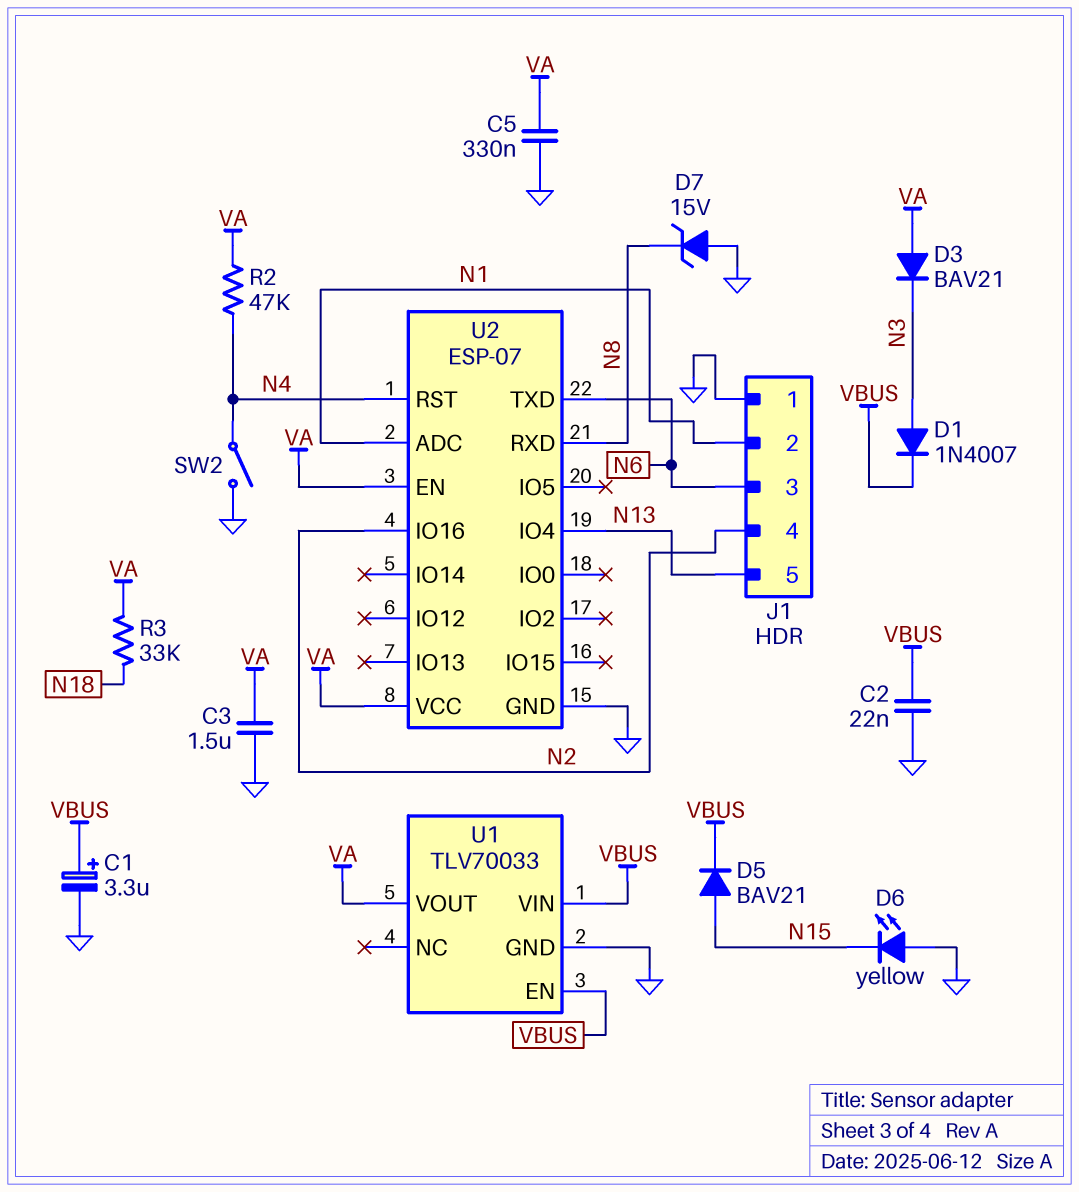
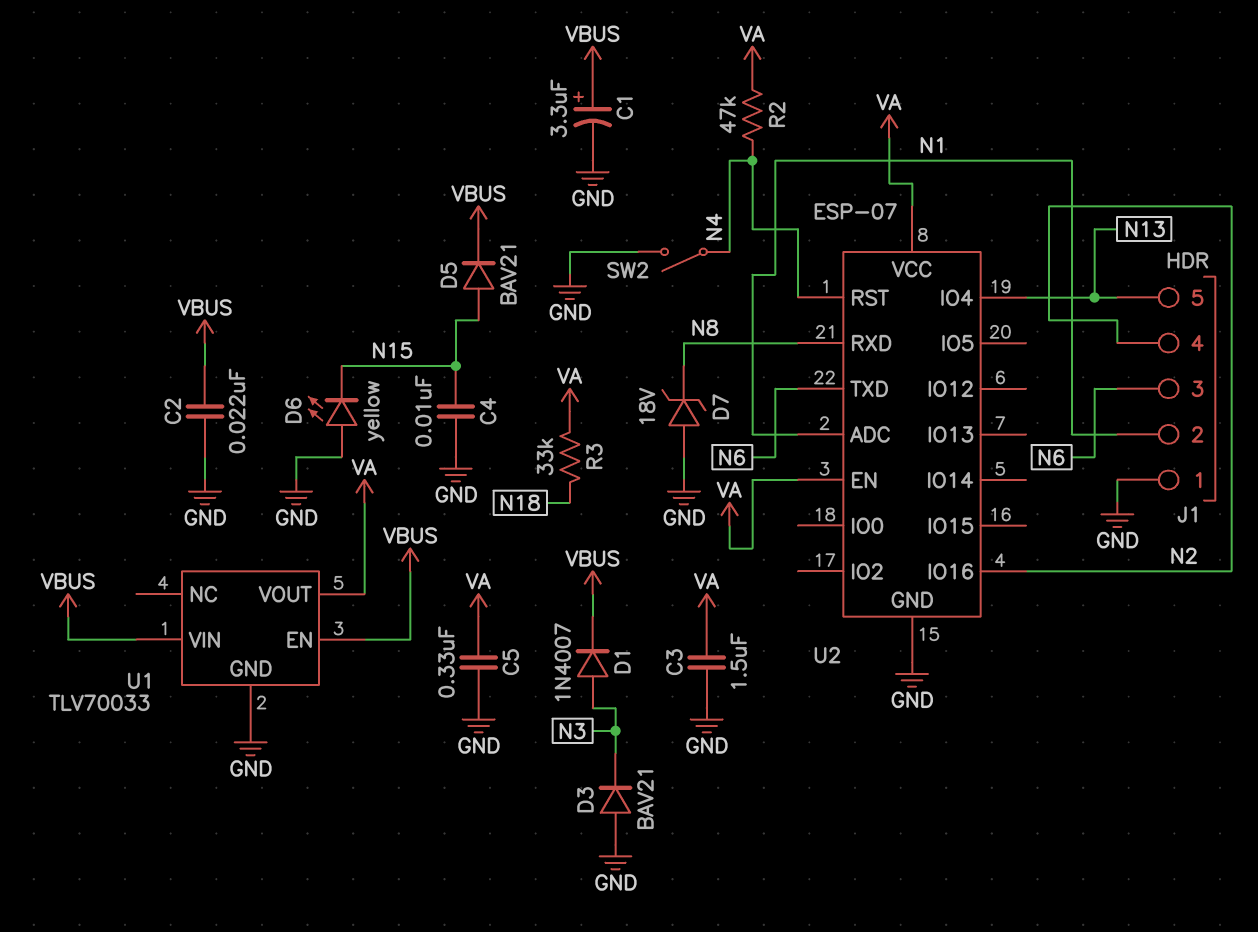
C4: none -> 10nF (GND, N15)
D3: diode BAV21 (A VA, K N3) -> diode BAV21 (A GND, K N3)
D7: zener 15V (A GND, K N8) -> zener 18V (A GND, K N8)

